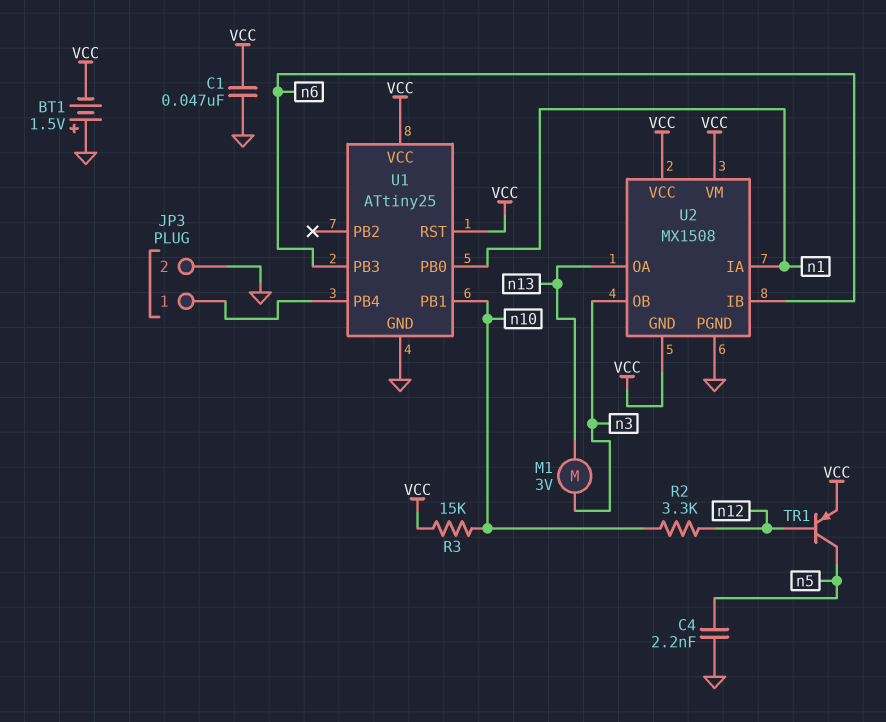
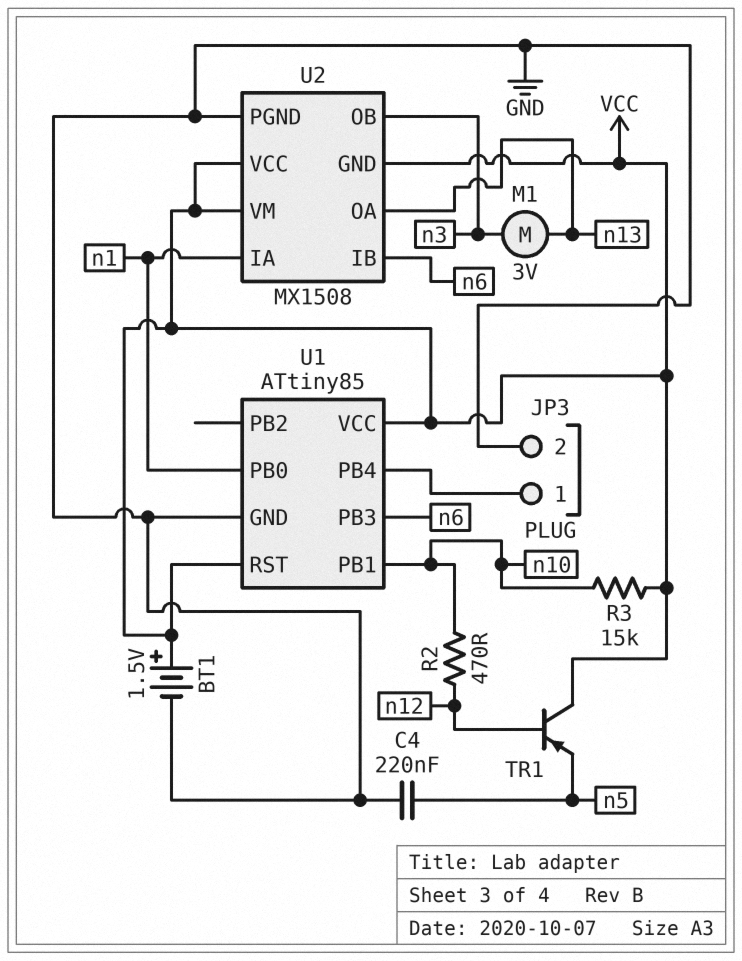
BT1: 1.5V (plus GND, minus VCC) -> 1.5V (plus VCC, minus GND)
C1: 47nF (GND, VCC) -> none
C4: 2.2nF (GND, n5) -> 220nF (GND, n5)
R2: 3.3k (n10, n12) -> 470 (n10, n12)
TR1: PNP (B n12, C n5, E VCC) -> PNP (B n12, C VCC, E n5)
U1: ATtiny25 -> ATtiny85

